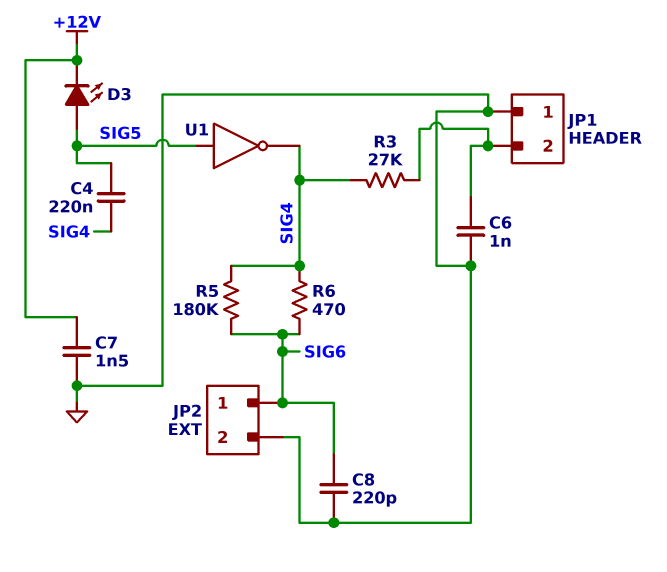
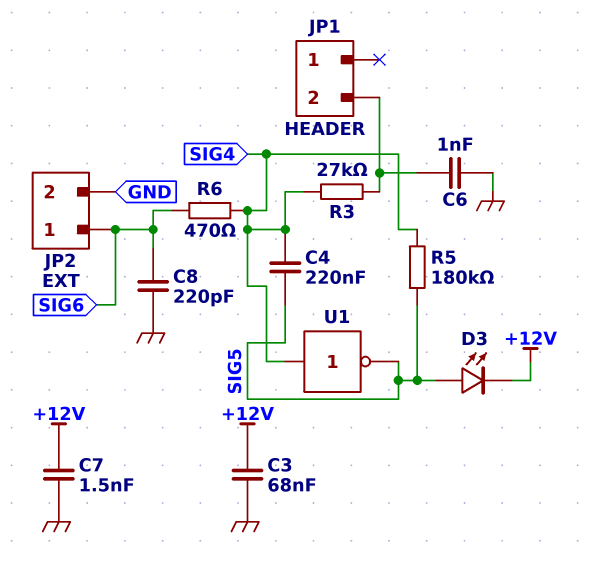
C3: none -> 68nF (+12V, GND)
JP1 pin 1: GND -> none
R5: 180k (SIG4, SIG6) -> 180k (SIG4, SIG5)
U1: NOT (in SIG5, out SIG4) -> NOT (in SIG4, out SIG5)

